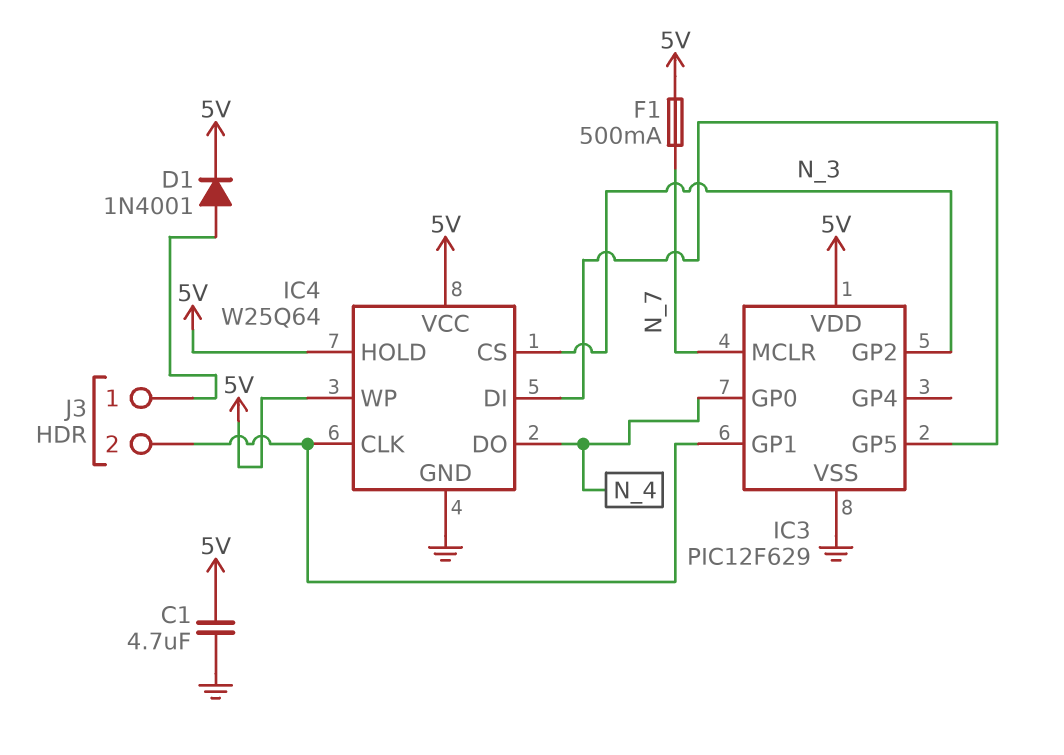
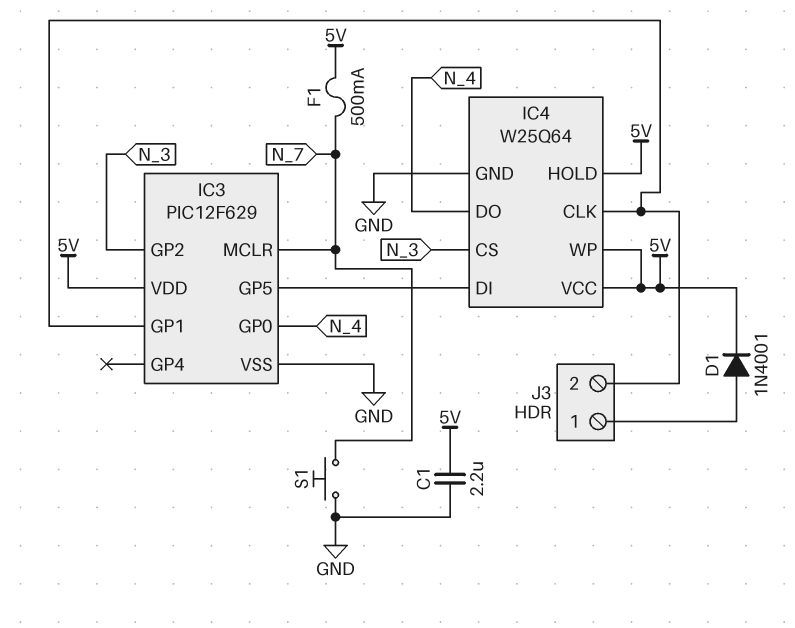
C1: 4.7uF (5V, GND) -> 2.2uF (5V, GND)
S1: none -> button (GND, N_7)

